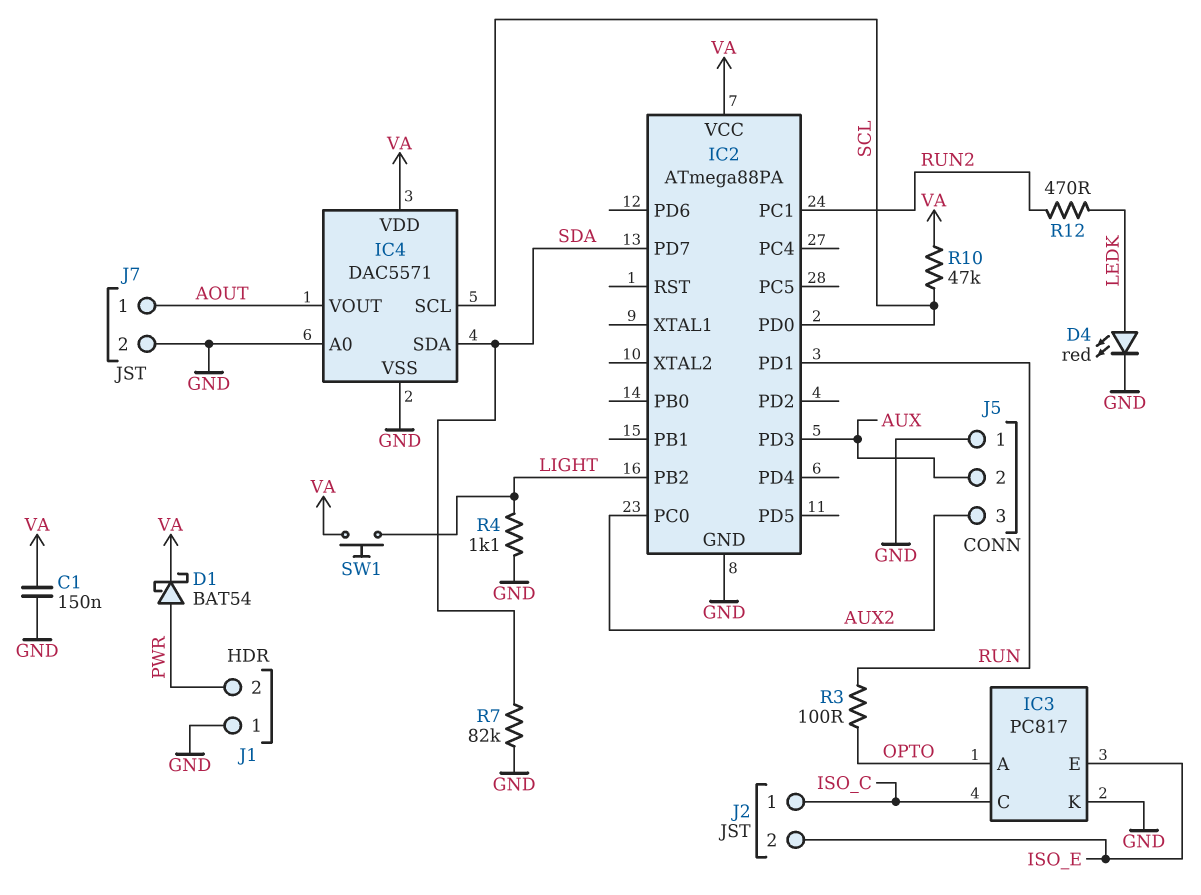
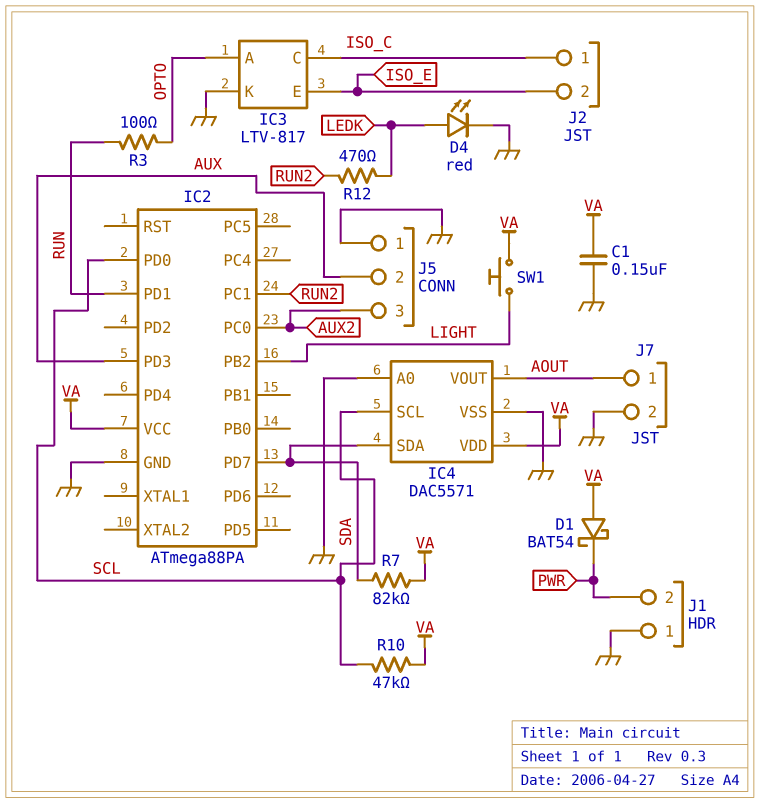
D1: schottky BAT54 (A PWR, K VA) -> schottky BAT54 (A VA, K PWR)
IC3: PC817 -> LTV-817
R4: 1.1k (GND, LIGHT) -> none
R7: 82k (GND, SDA) -> 82k (SDA, VA)

